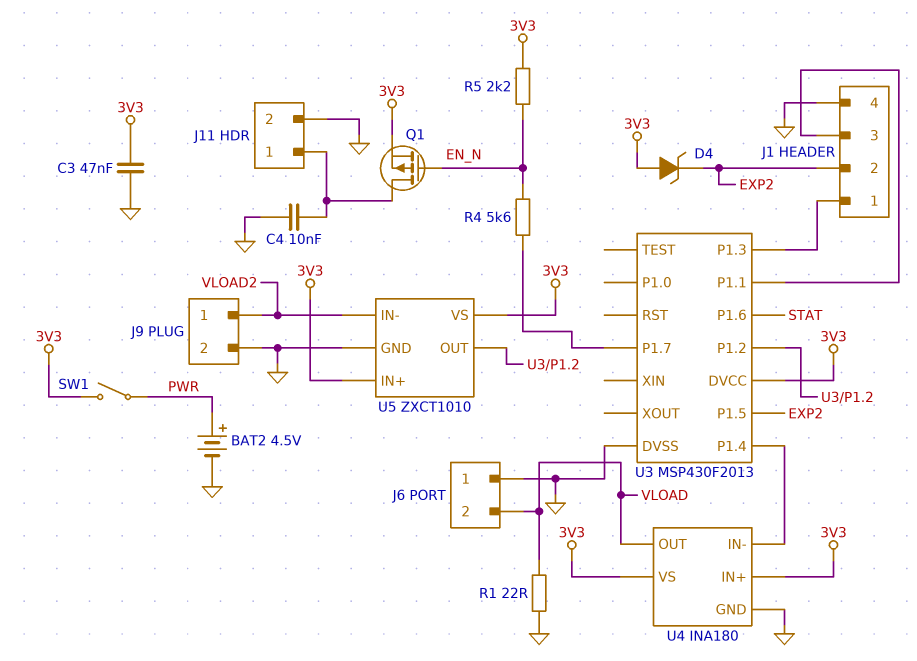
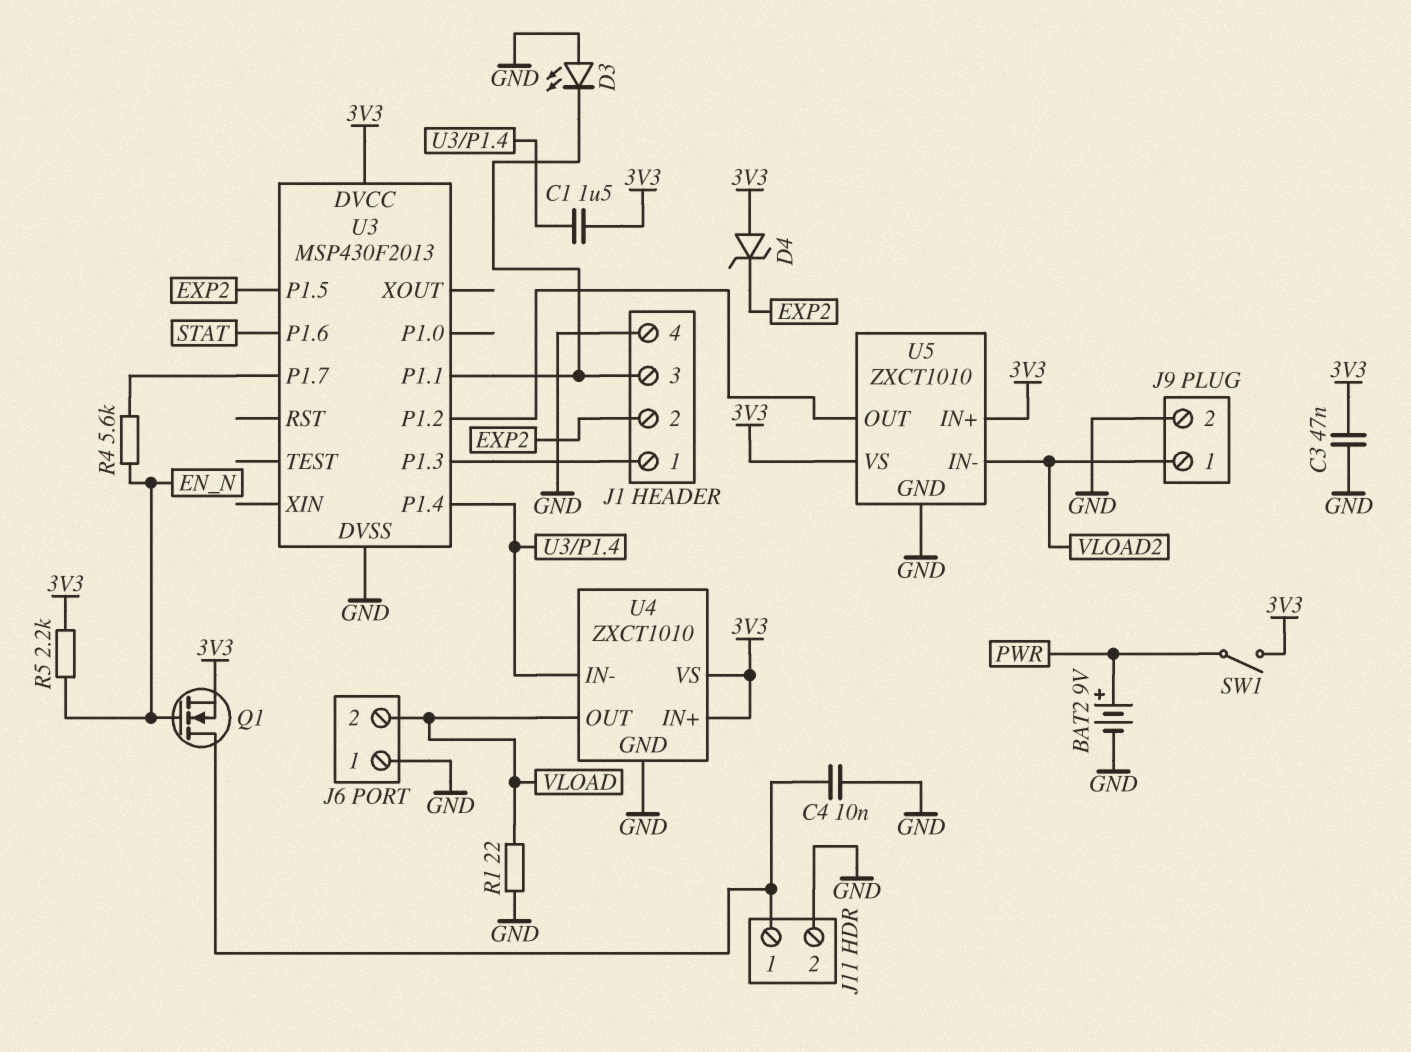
BAT2: 4.5V (plus PWR, minus GND) -> 9V (plus PWR, minus GND)
C1: none -> 1.5uF (3V3, U3/P1.4)
D3: none -> LED (A GND, K J1/3)
Q1: PMOS (G EN_N, D J11/1, S 3V3) -> NMOS (G EN_N, D J11/1, S 3V3)
U4: INA180 -> ZXCT1010

